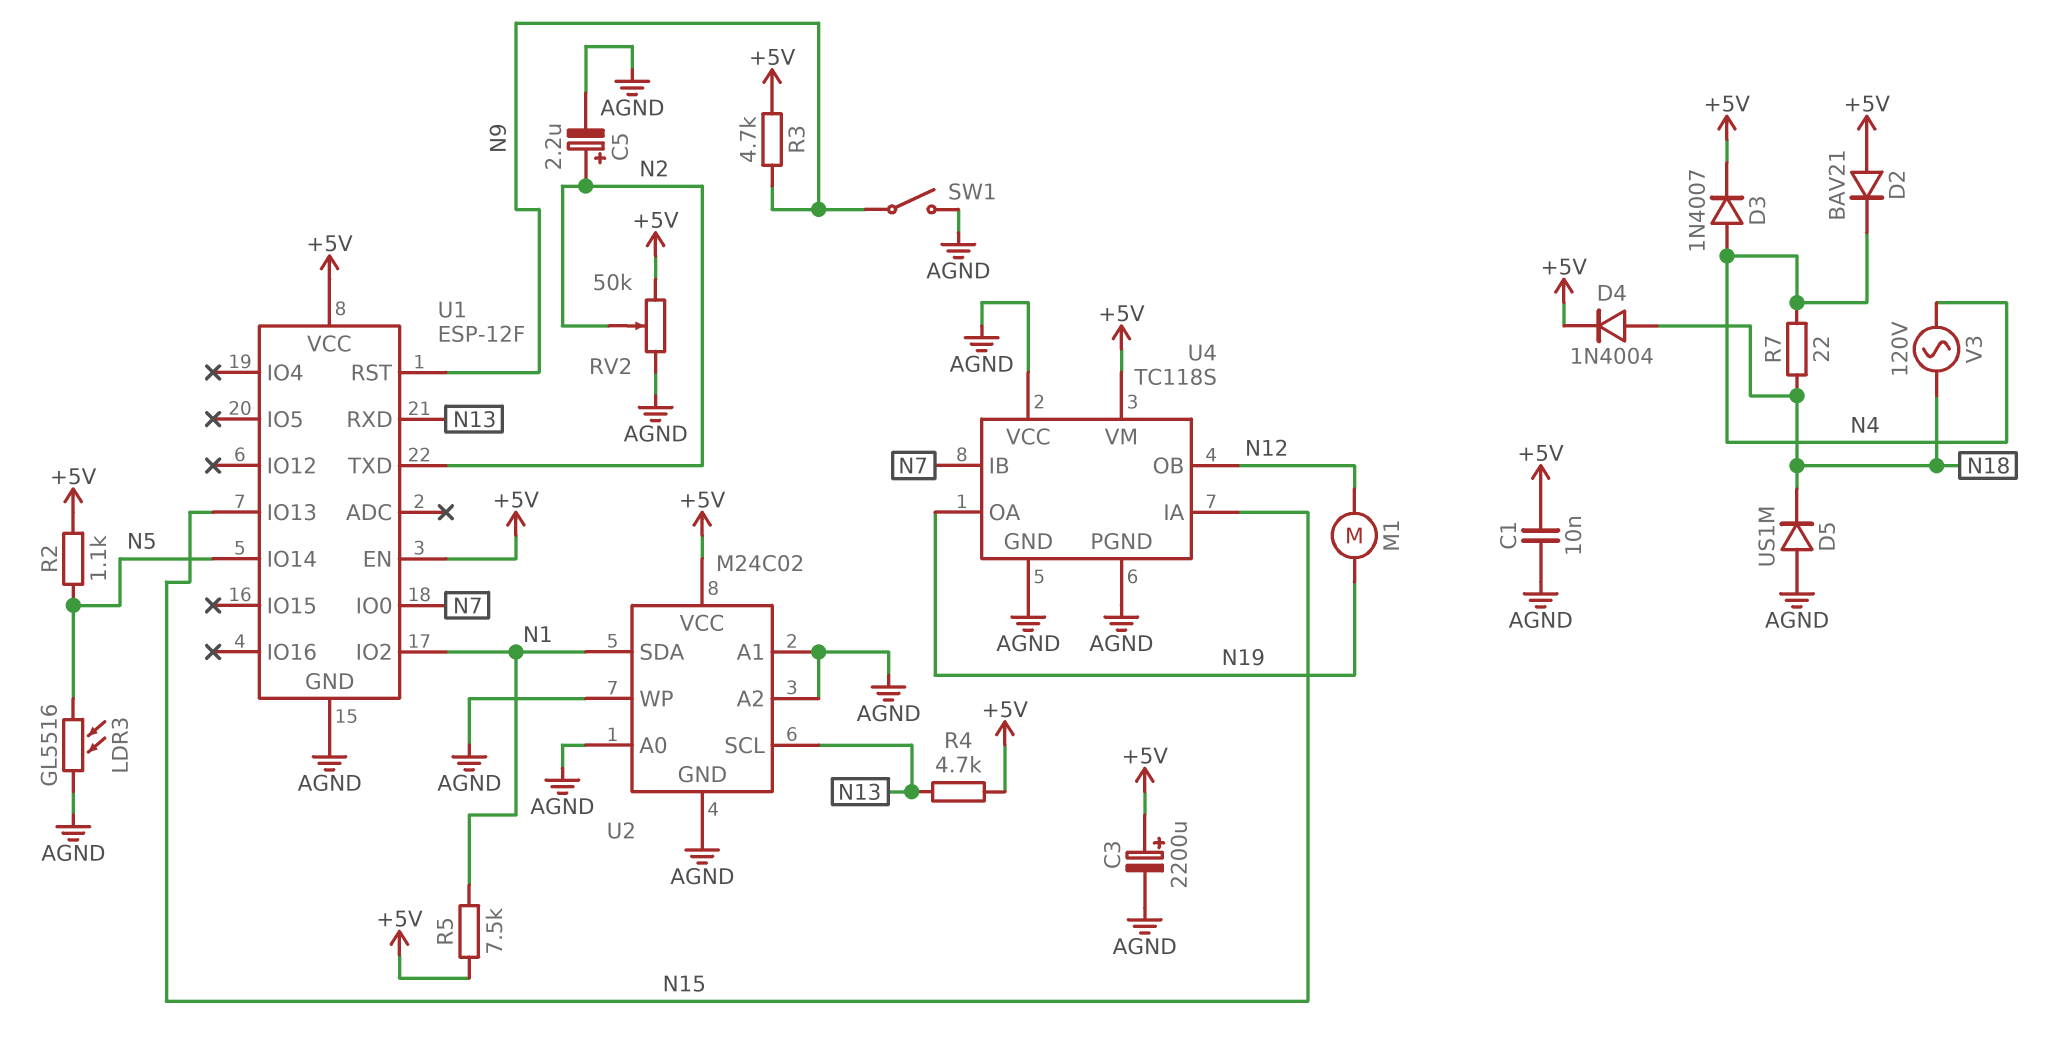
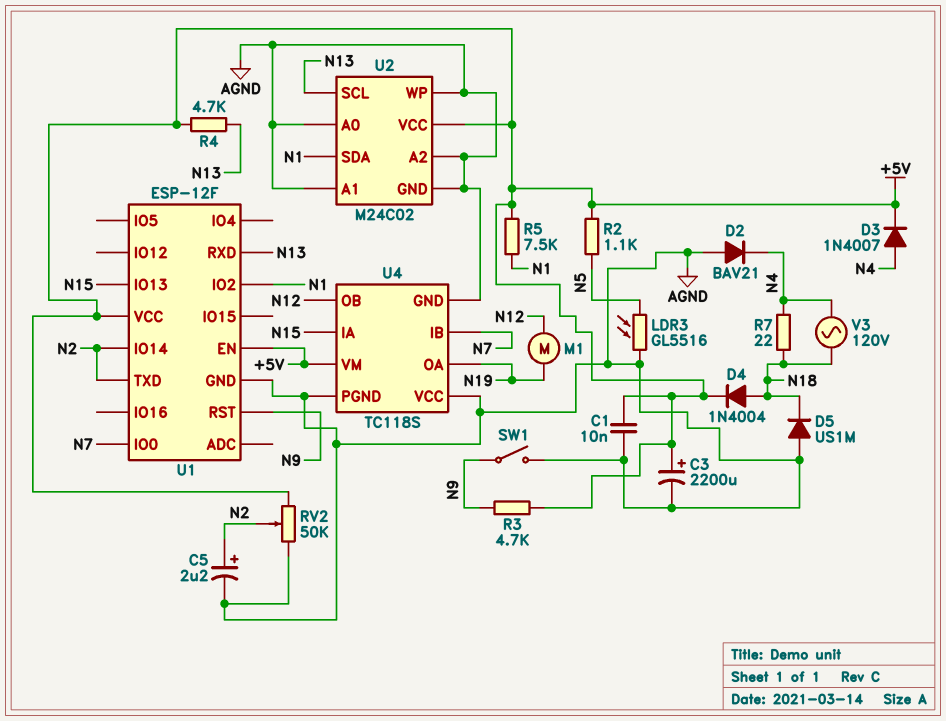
D2: diode BAV21 (A +5V, K N4) -> diode BAV21 (A AGND, K N4)
U1 pin IO14: N5 -> N2

